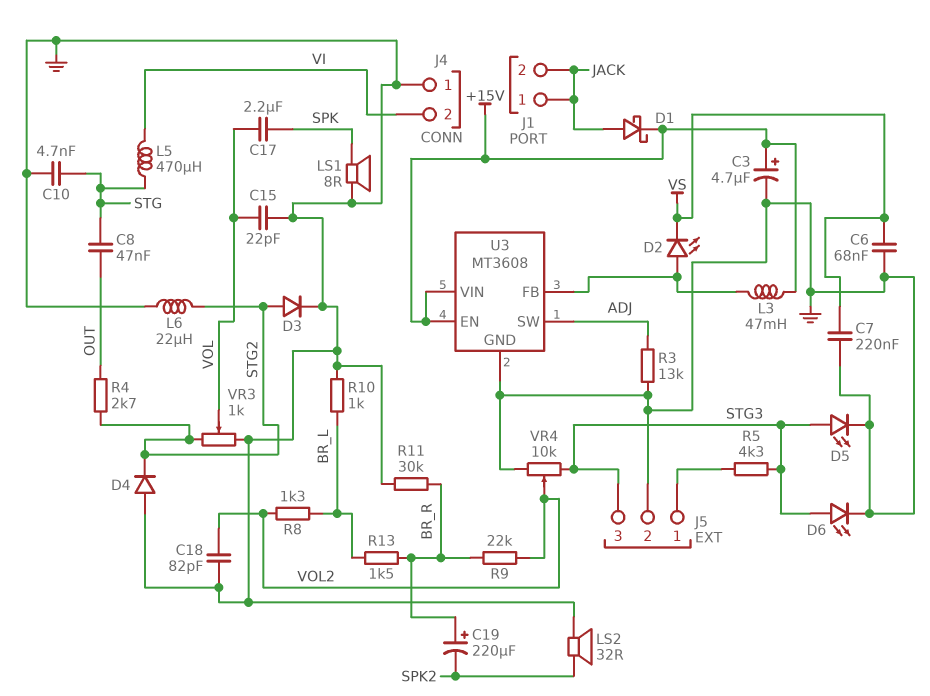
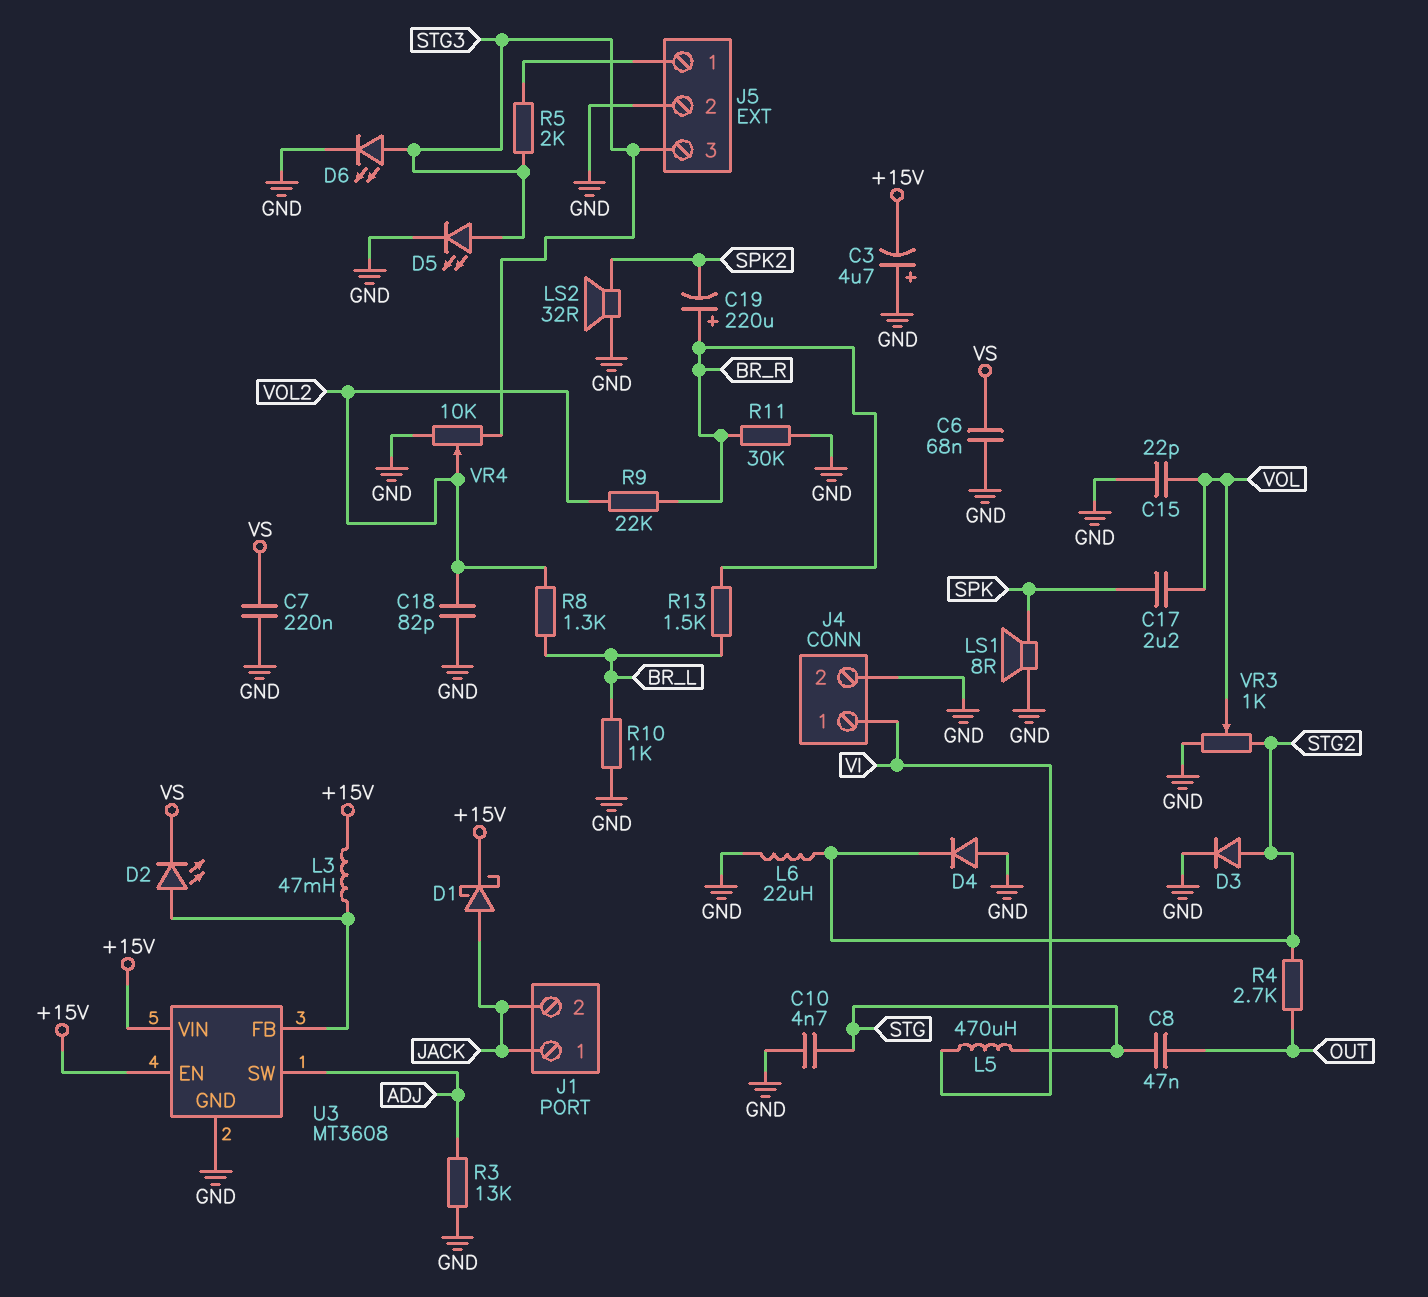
C3: 4.7uF (plus +15V, minus GND) -> 4.7uF (plus GND, minus +15V)
J4 pin 1: GND -> VI
J4 pin 2: VI -> GND
R5: 4.3k (J5/1, STG3) -> 2k (J5/1, STG3)

